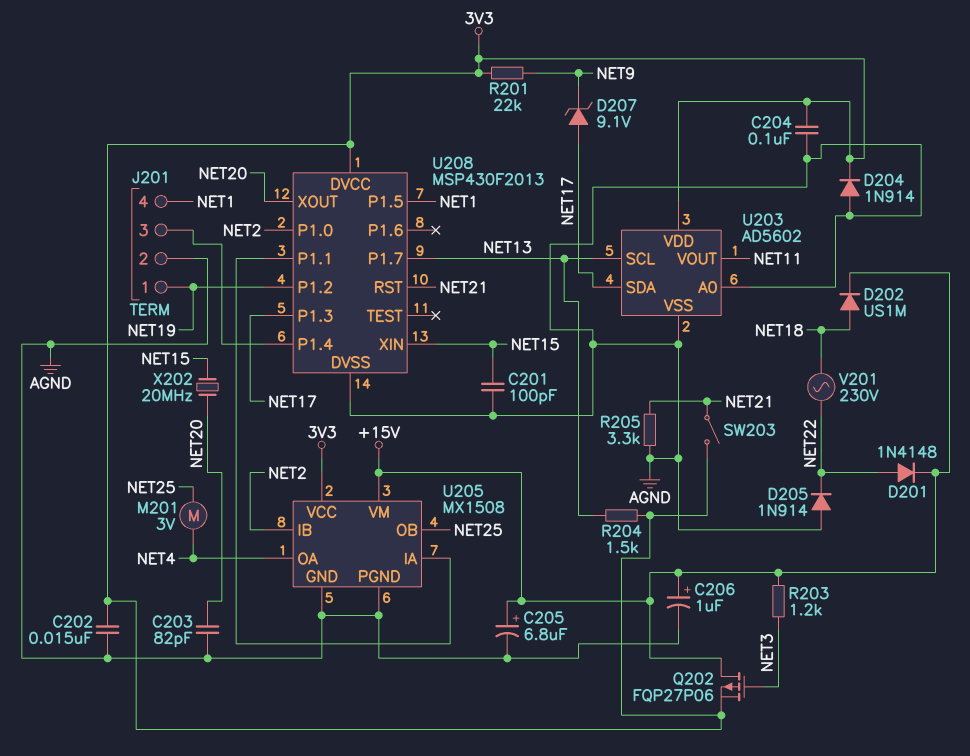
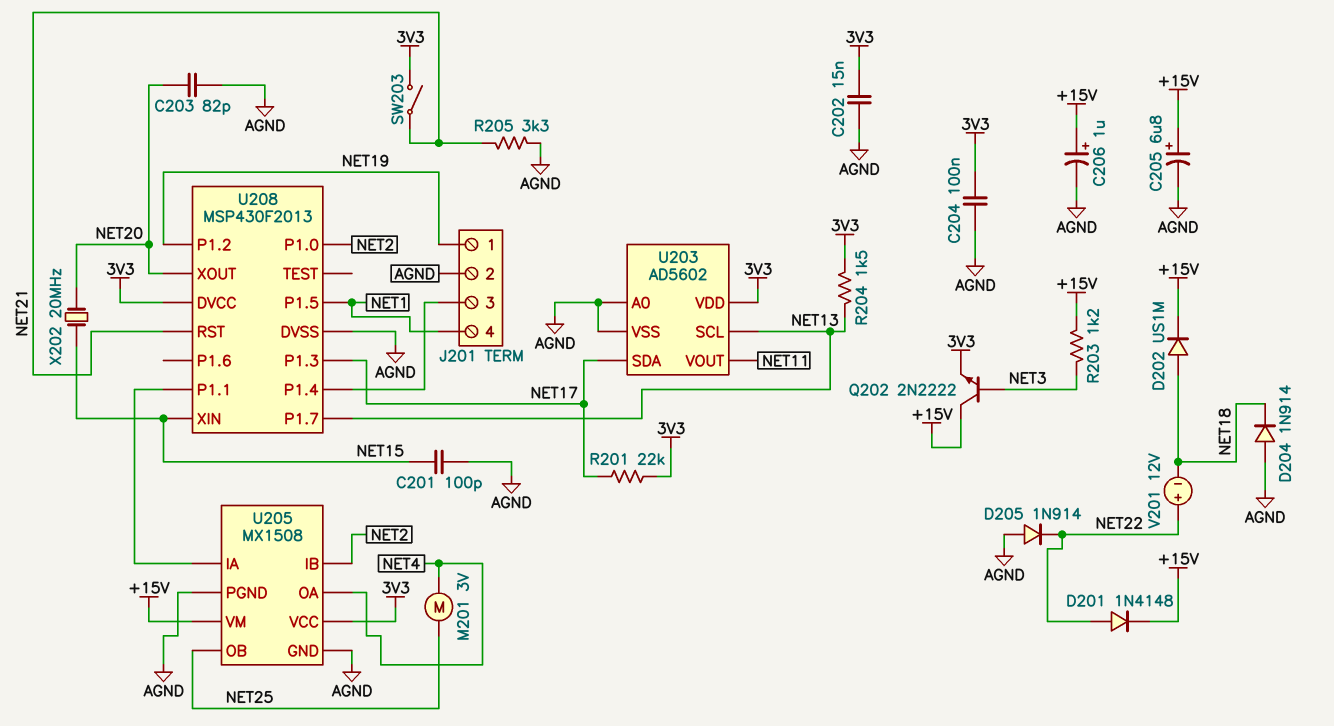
D204: diode 1N914 (A AGND, K 3V3) -> diode 1N914 (A AGND, K NET18)
D207: zener 9.1V (A NET17, K NET9) -> none
Q202: PMOS FQP27P06 (G NET3, D +15V, S 3V3) -> NPN 2N2222 (B NET3, C +15V, E 3V3)
R201: 22k (3V3, NET9) -> 22k (3V3, NET17)
V201: AC 230V (NET18, NET22) -> 12V (plus NET22, minus NET18)

